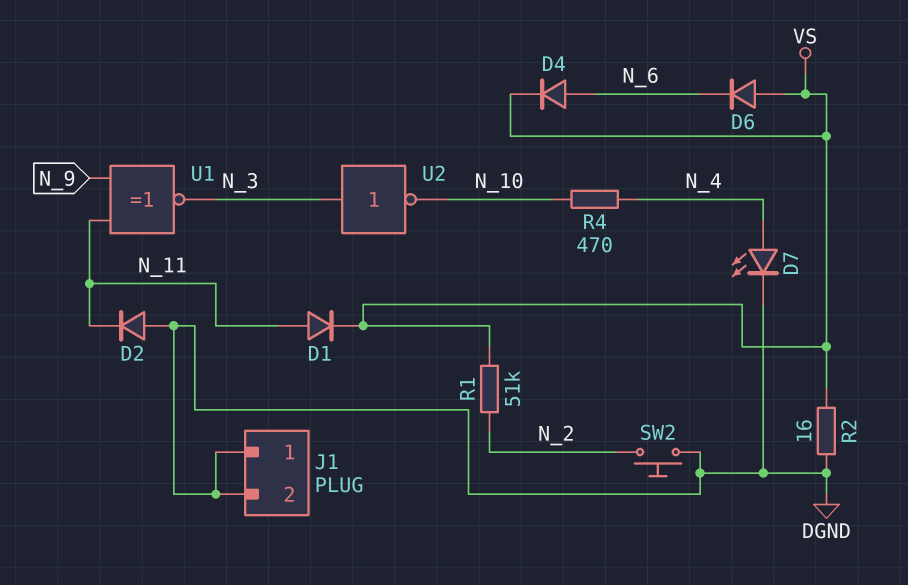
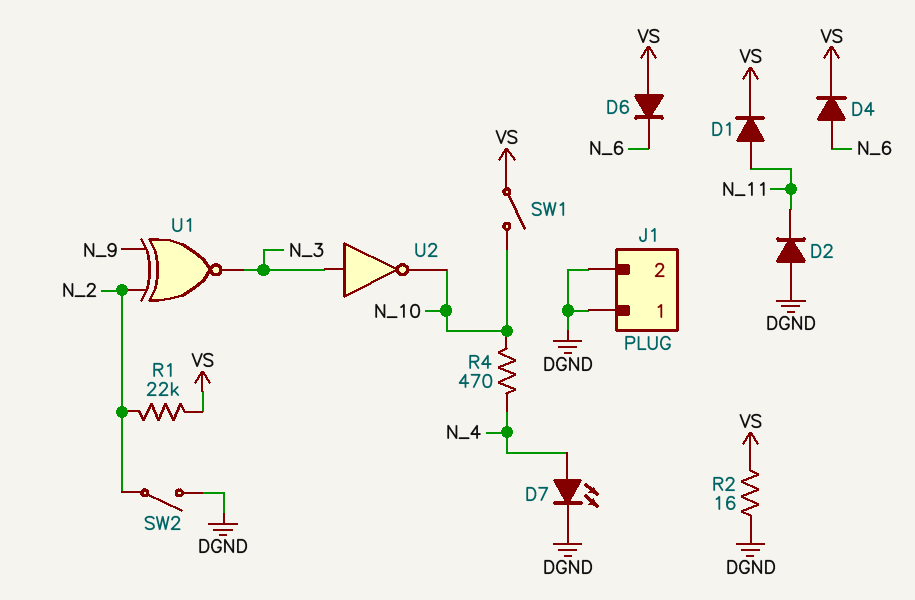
R1: 51k (N_2, VS) -> 22k (N_2, VS)
SW1: none -> switch (N_10, VS)
SW2: button (DGND, N_2) -> switch (DGND, N_2)
U1: XNOR (in N_9, in N_11, out N_3) -> XNOR (in N_2, in N_9, out N_3)

